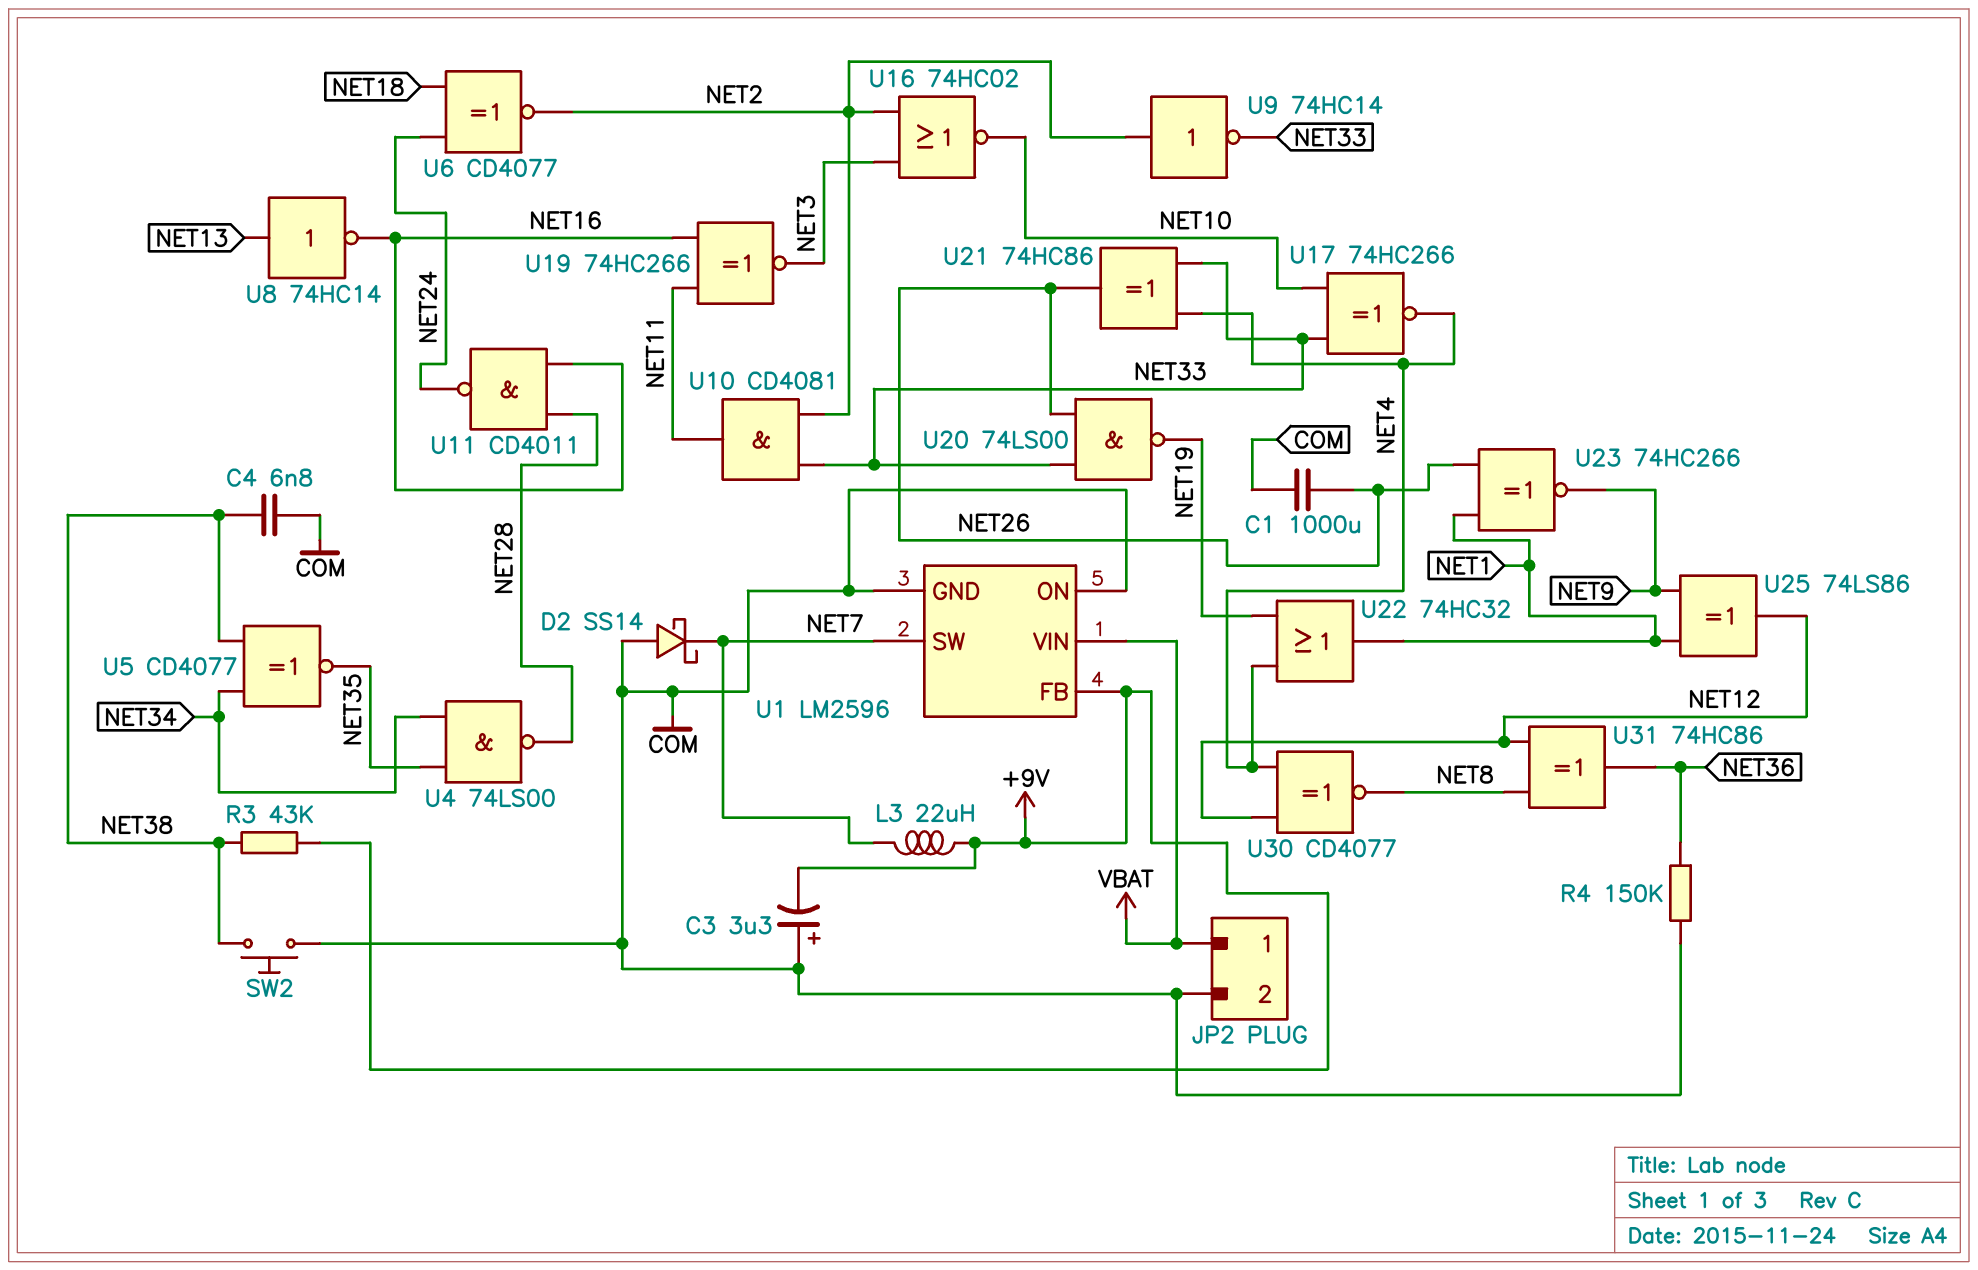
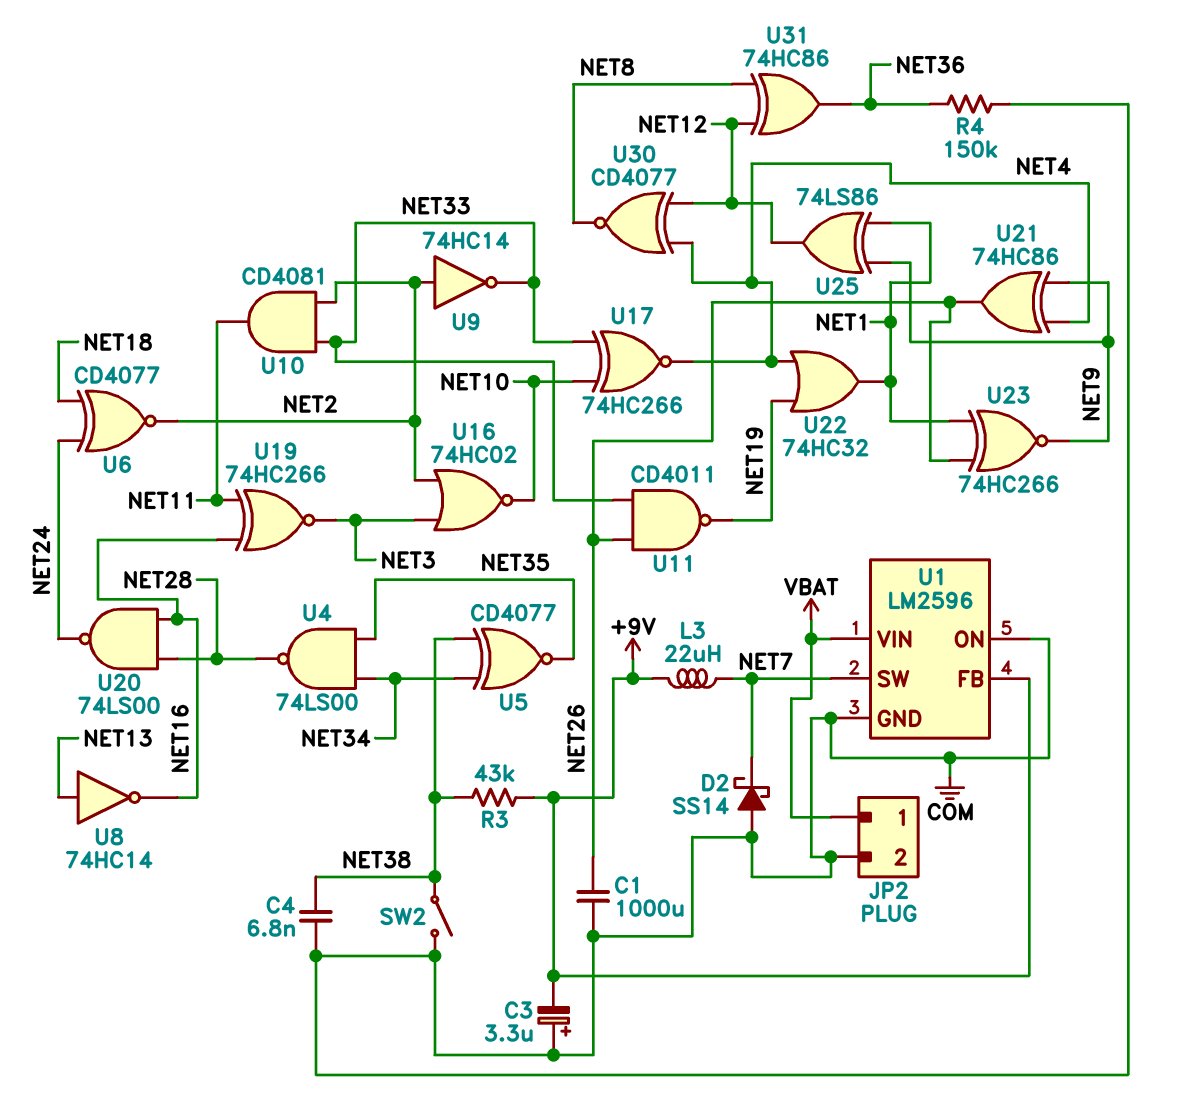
SW2: button (COM, NET38) -> switch (COM, NET38)
U11: NAND CD4011 (in NET16, in NET28, out NET24) -> NAND CD4011 (in NET26, in NET33, out NET19)
U20: NAND 74LS00 (in NET26, in NET33, out NET19) -> NAND 74LS00 (in NET16, in NET28, out NET24)
U21: XOR 74HC86 (in NET4, in NET33, out NET26) -> XOR 74HC86 (in NET4, in NET9, out NET26)

